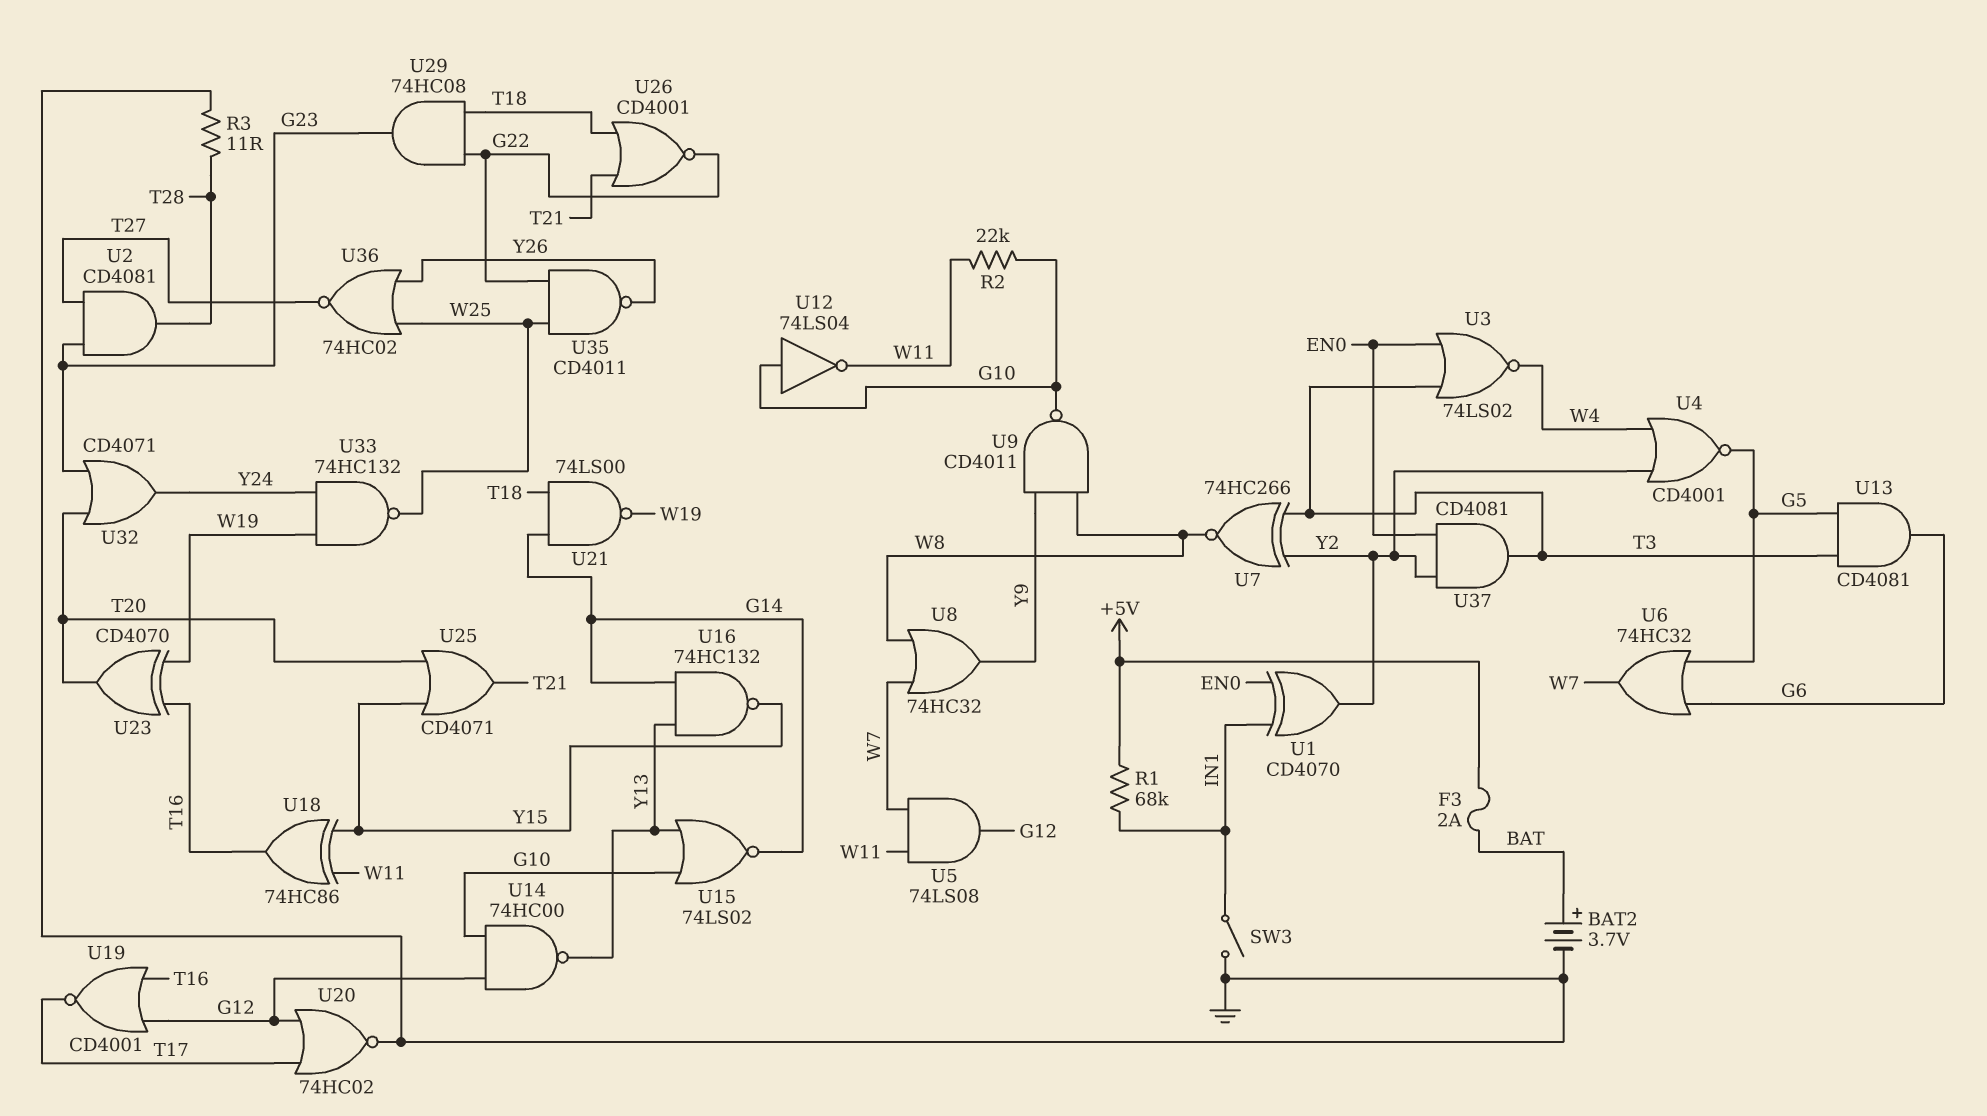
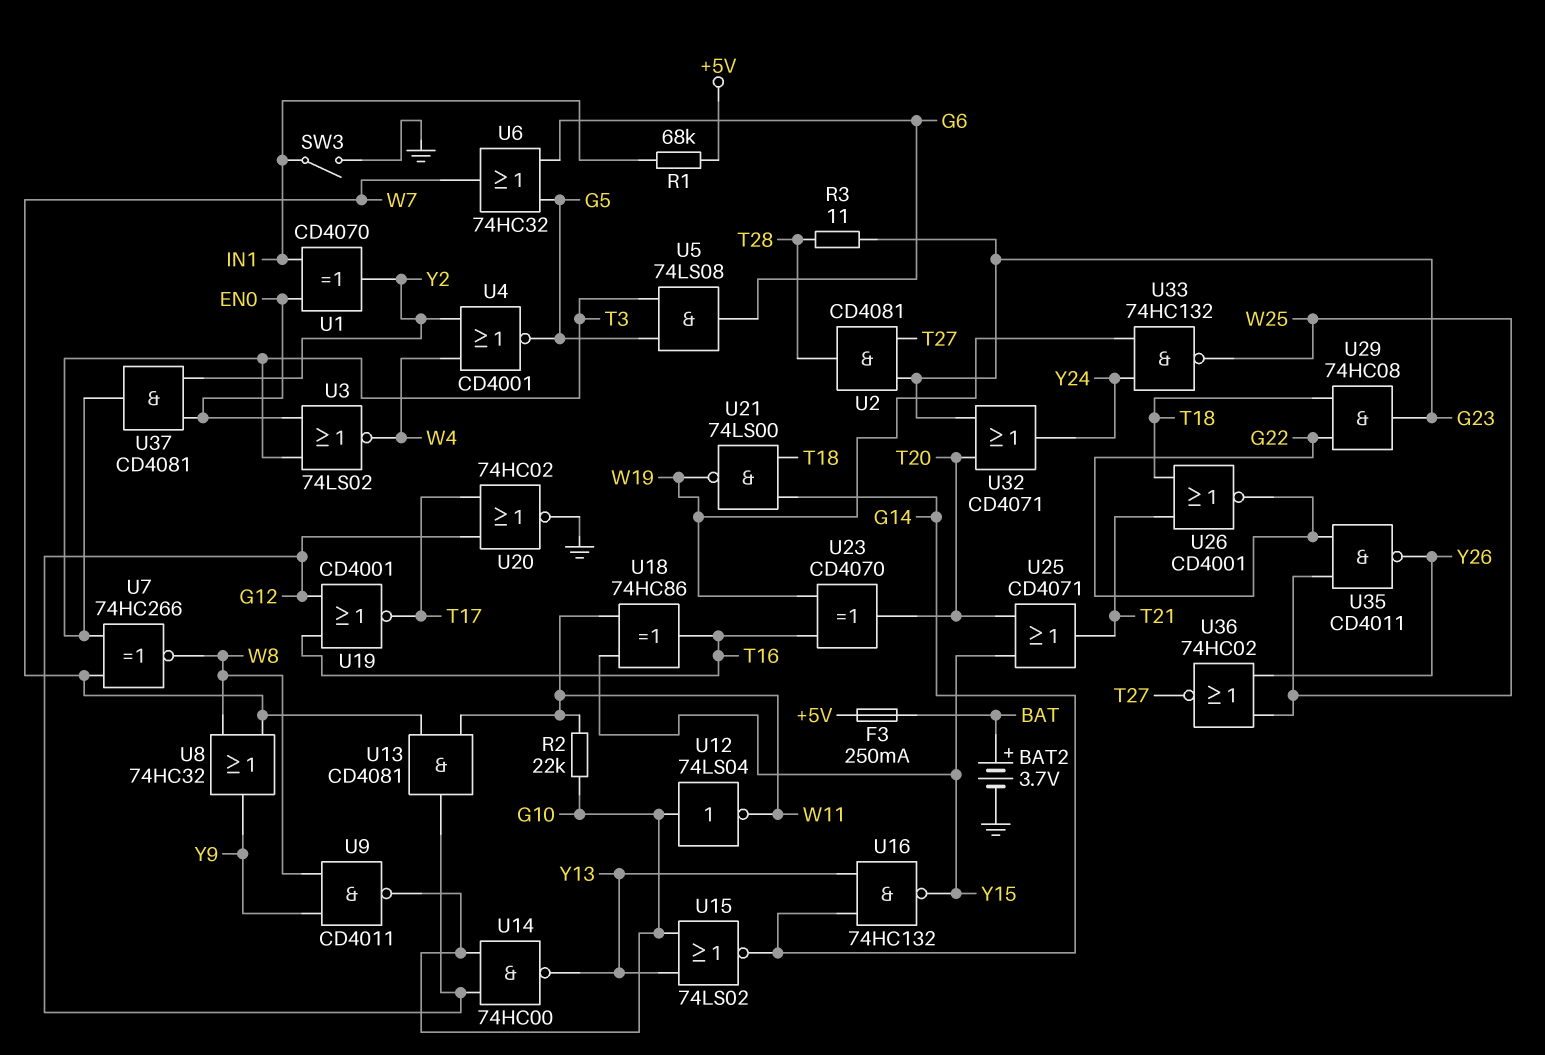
F3: 2A (+5V, BAT) -> 250mA (+5V, BAT)
R3: 11 (GND, T28) -> 11 (G23, T28)
U5: AND 74LS08 (in W7, in W11, out G12) -> AND 74LS08 (in G5, in T3, out G6)
U7: XNOR 74HC266 (in T3, in Y2, out W8) -> XNOR 74HC266 (in T3, in W7, out W8)
U13: AND CD4081 (in G5, in T3, out G6) -> AND CD4081 (in W7, in W11, out G12)

